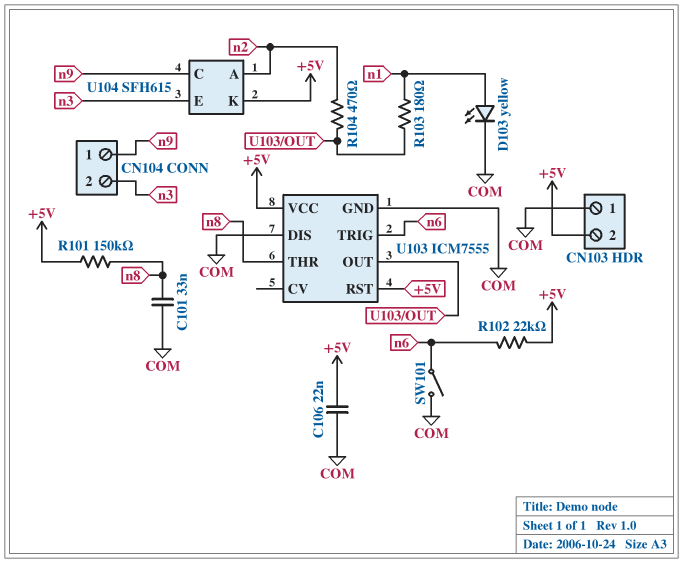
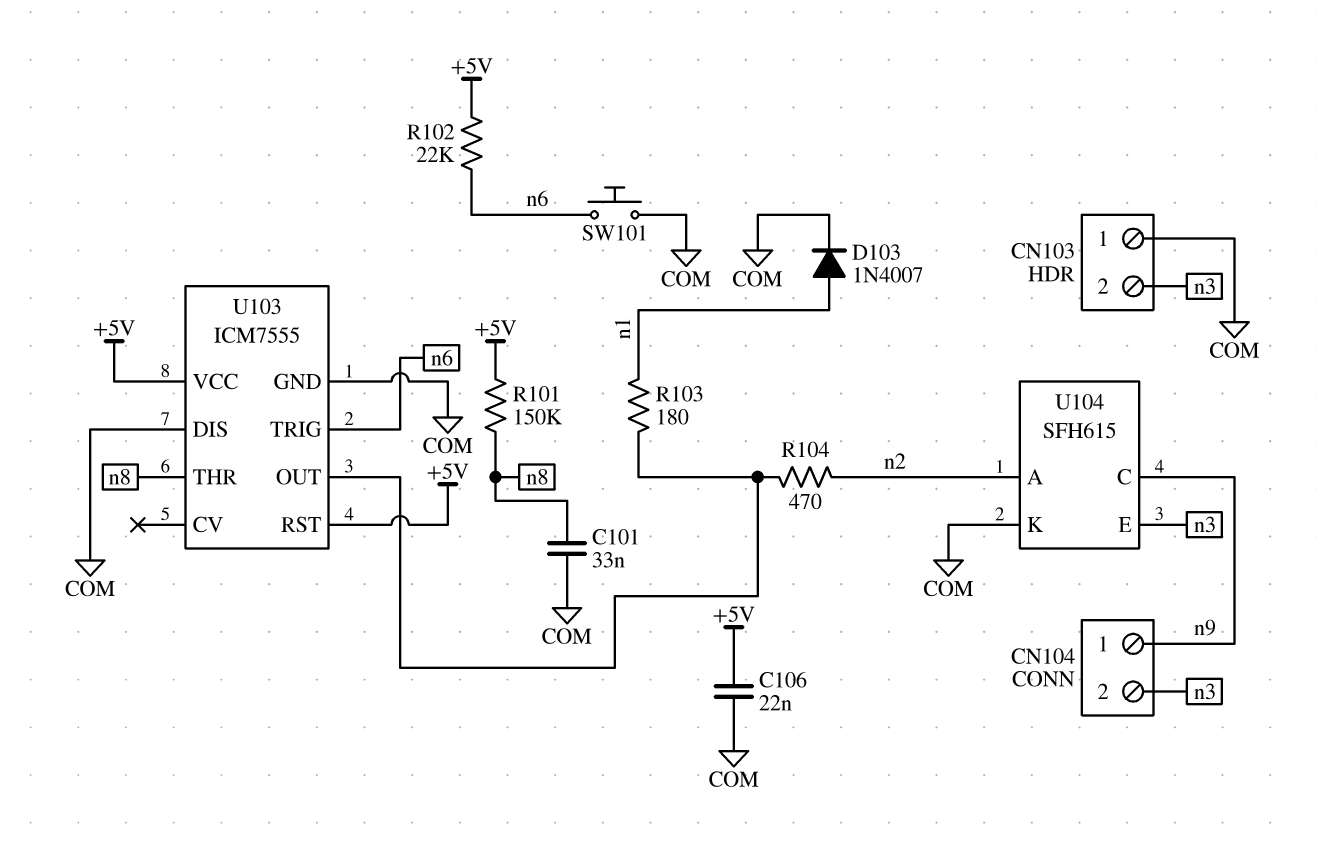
CN103 pin 2: +5V -> n3
D103: LED yellow (A n1, K COM) -> diode 1N4007 (A n1, K COM)
SW101: switch (COM, n6) -> button (COM, n6)
U104 pin K: +5V -> COM

